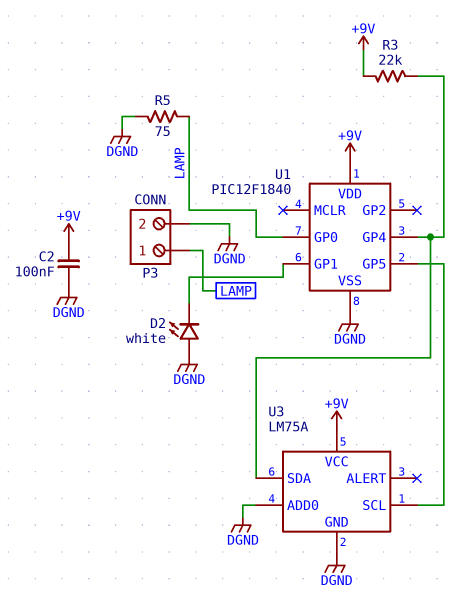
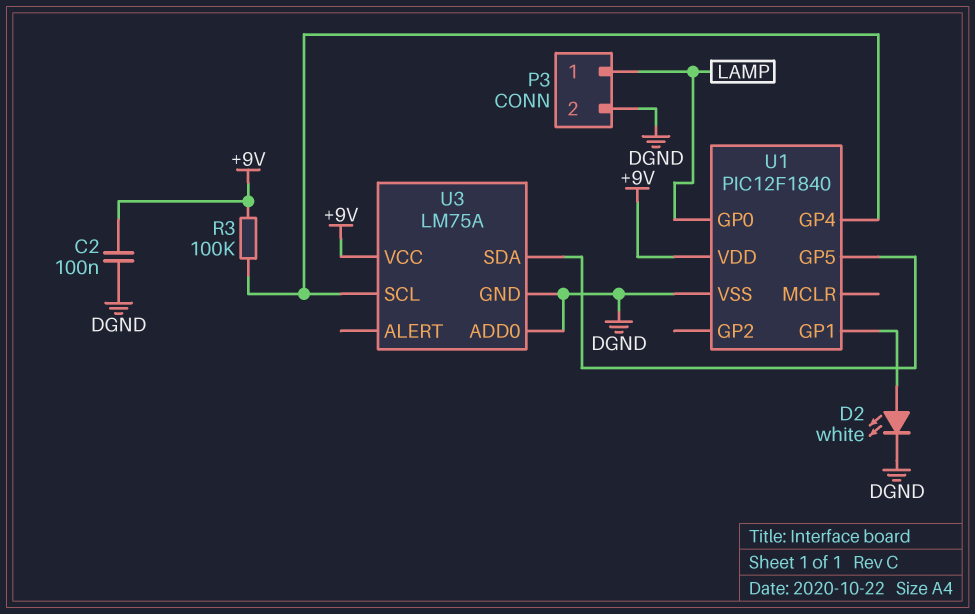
D2: LED white (A DGND, K U1/GP1) -> LED white (A U1/GP1, K DGND)
R3: 22k (+9V, U1/GP4) -> 100k (+9V, U1/GP4)
R5: 75 (DGND, LAMP) -> none
U3 pin SCL: U1/GP5 -> U1/GP4
U3 pin SDA: U1/GP4 -> U1/GP5

